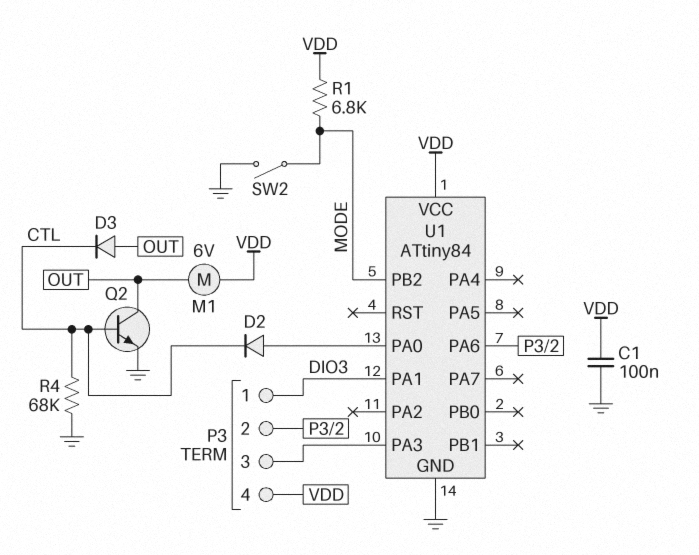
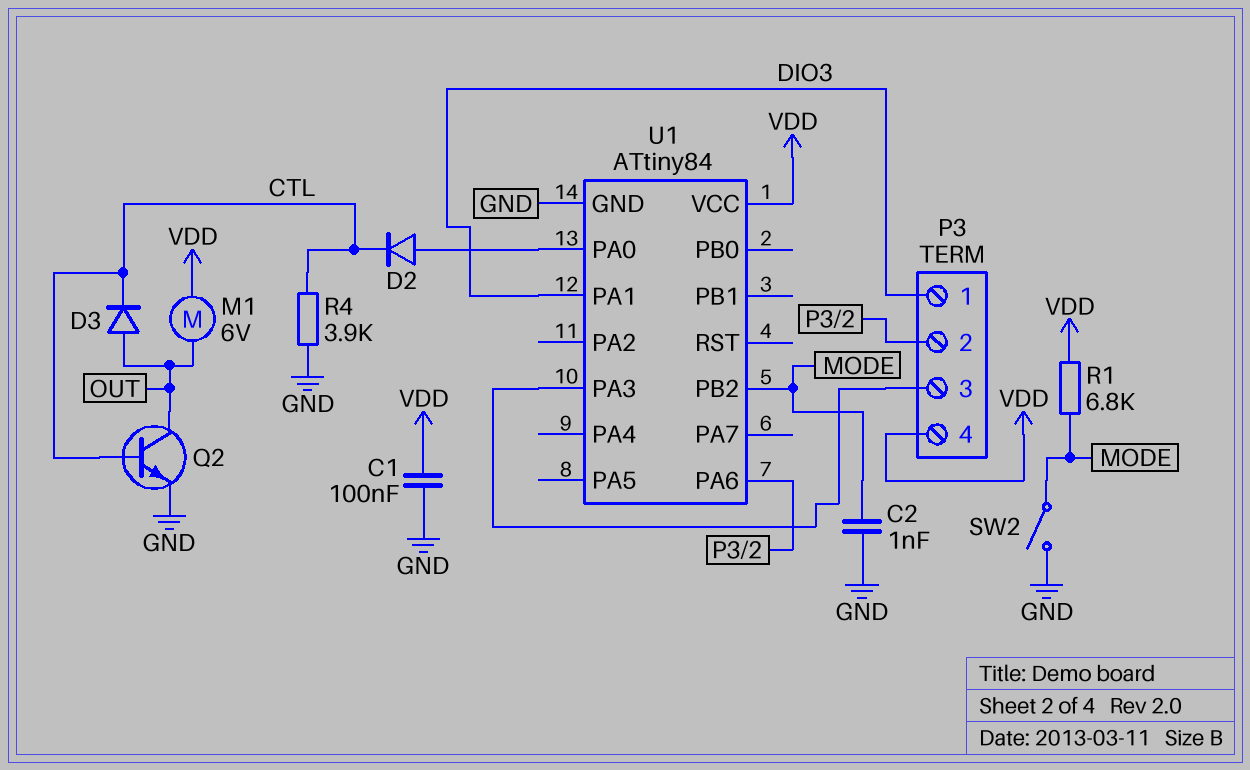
C2: none -> 1nF (GND, MODE)
R4: 68k (CTL, GND) -> 3.9k (CTL, GND)

